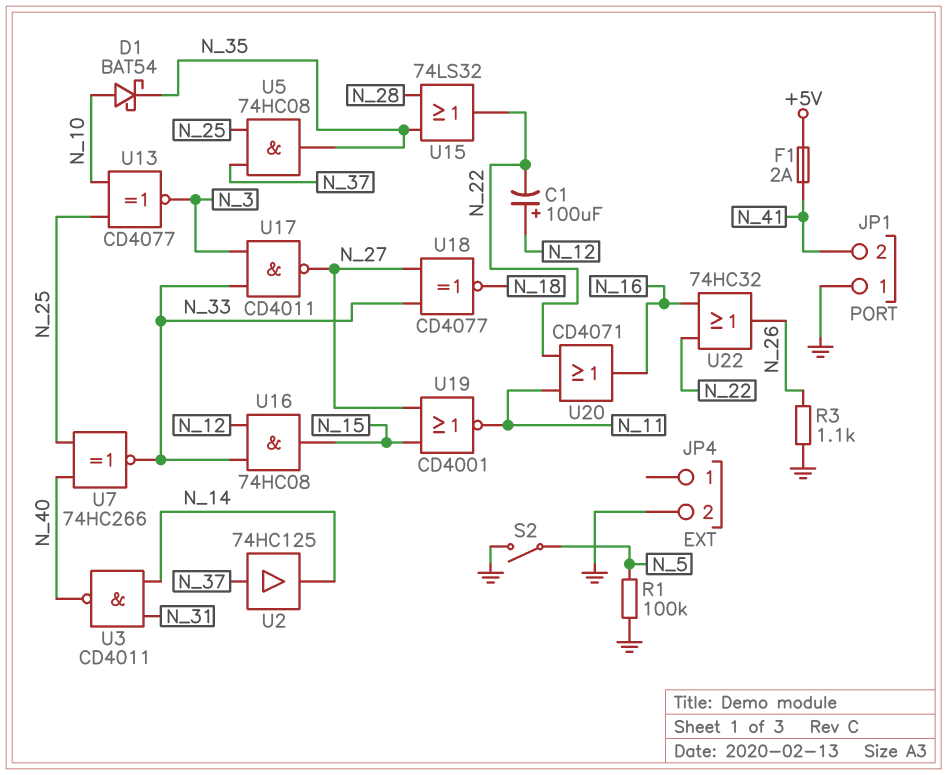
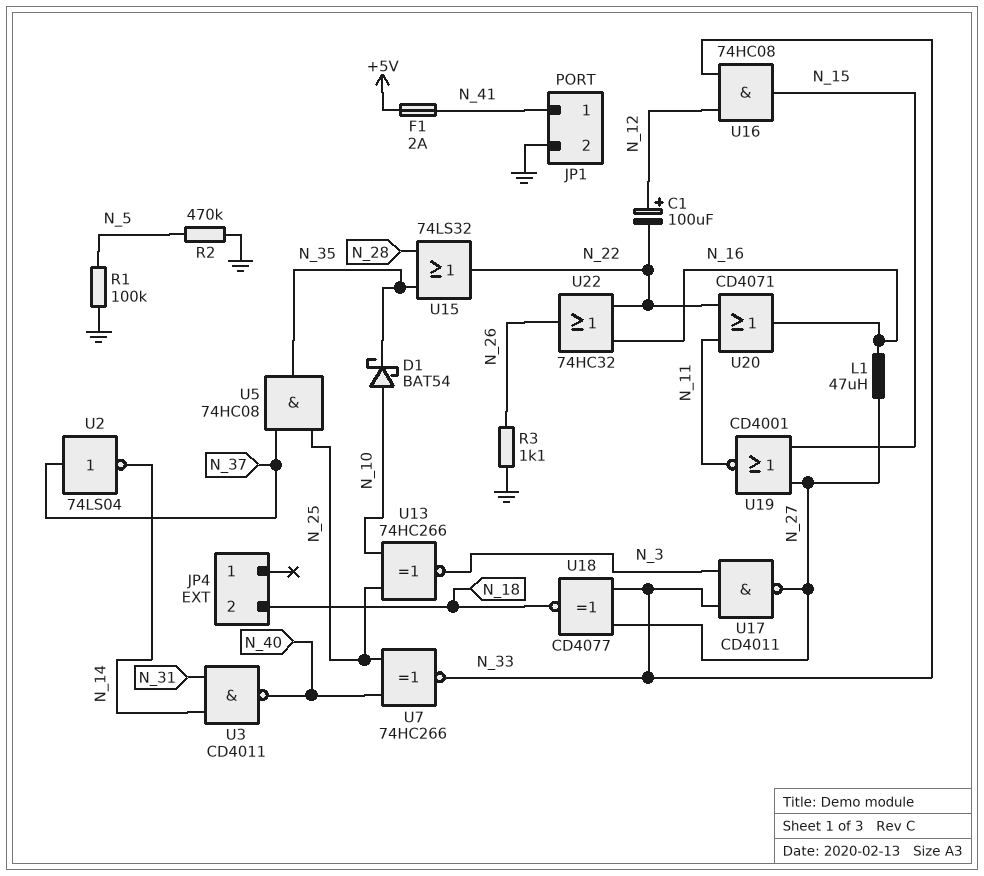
JP1 pin 1: GND -> N_41
JP1 pin 2: N_41 -> GND
JP4 pin 2: GND -> N_18
L1: none -> 47uH (N_16, N_27)
R2: none -> 470k (GND, N_5)
S2: switch (GND, N_5) -> none
U2: buffer 74HC125 (in N_37, out N_14) -> NOT 74LS04 (in N_37, out N_14)
U13: XNOR CD4077 (in N_10, in N_25, out N_3) -> XNOR 74HC266 (in N_10, in N_25, out N_3)

